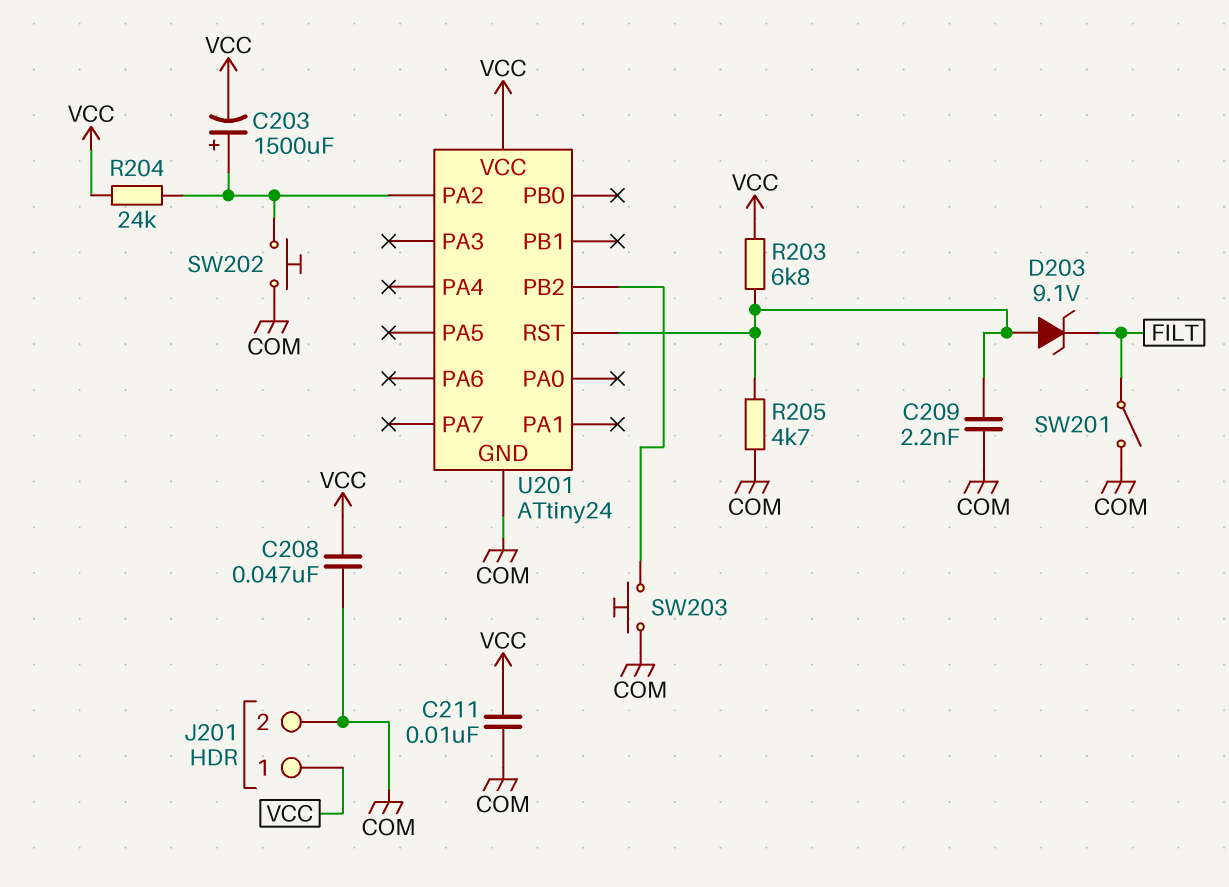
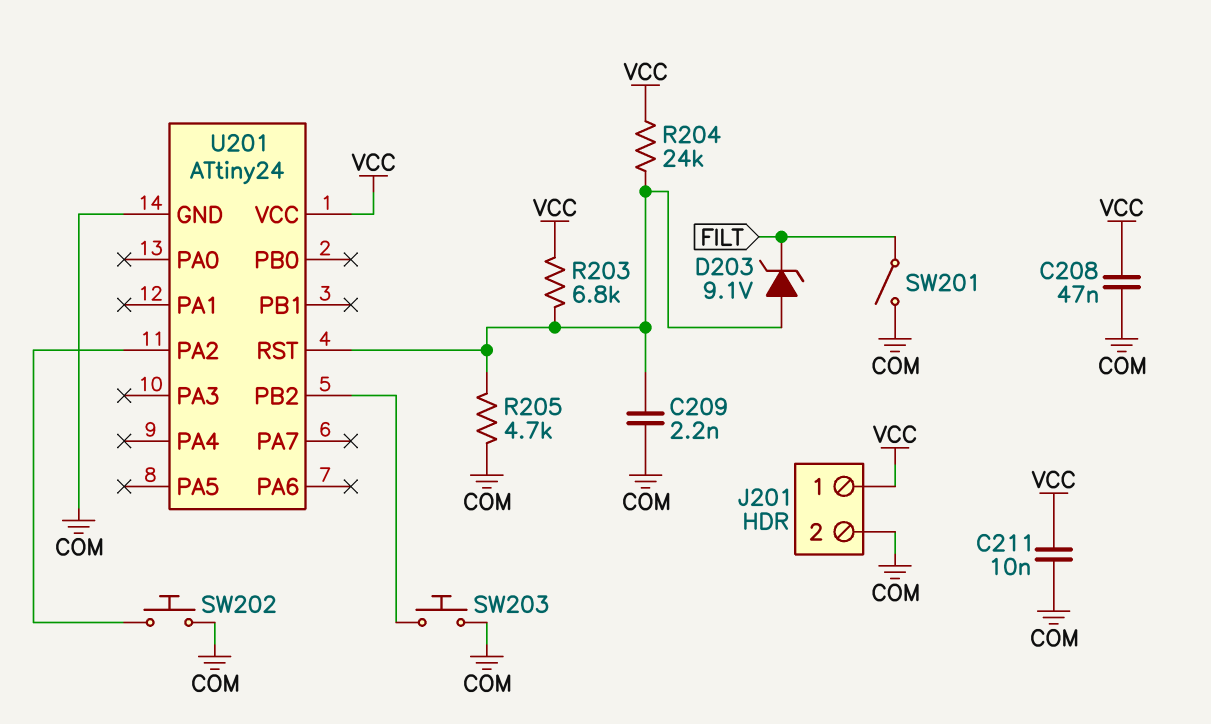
C203: 1500uF (plus U201/PA2, minus VCC) -> none
R204: 24k (U201/PA2, VCC) -> 24k (U201/RST, VCC)

